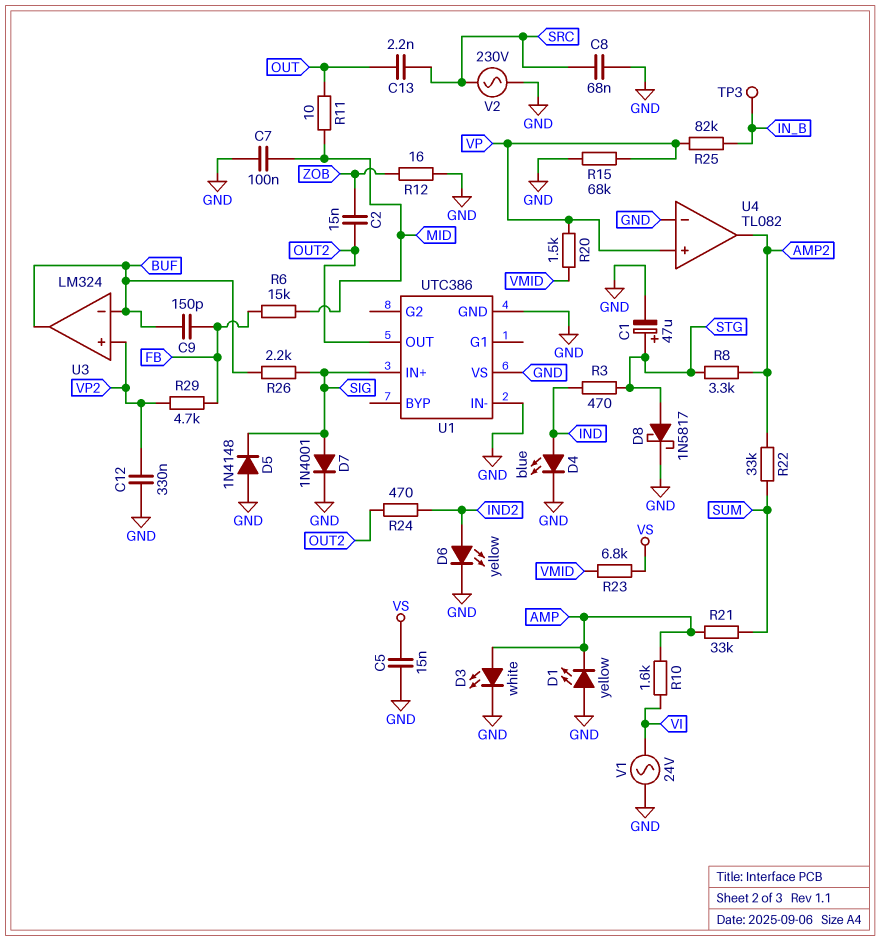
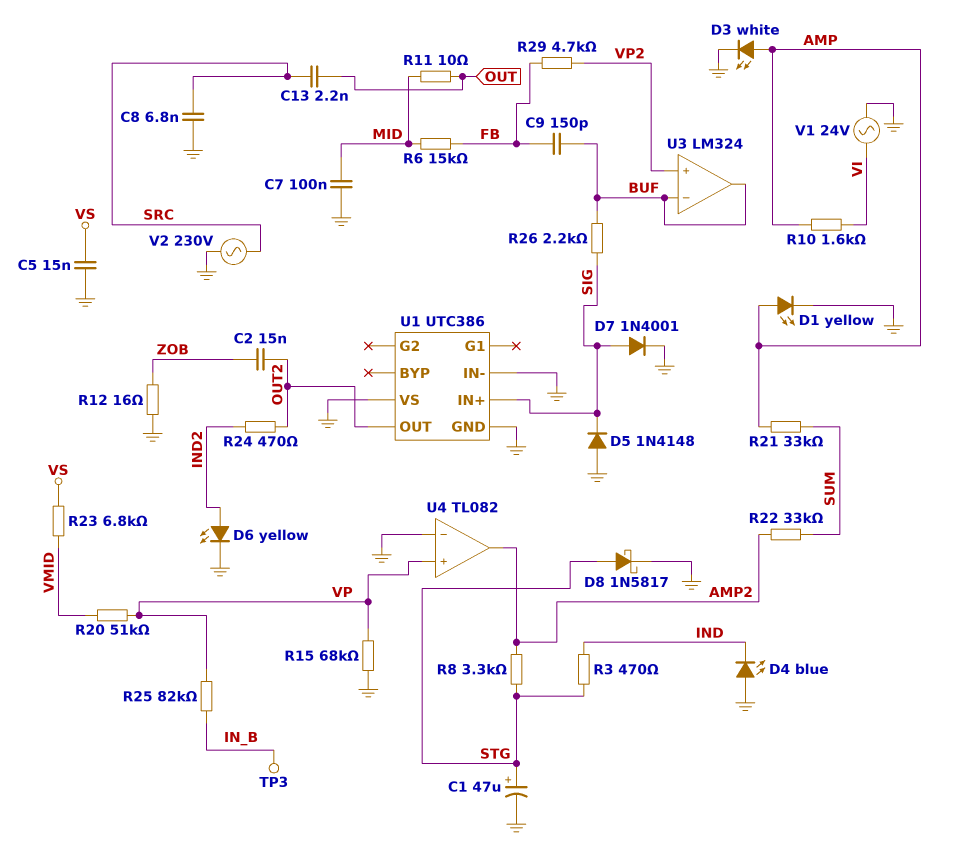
C8: 68nF (GND, SRC) -> 6.8nF (GND, SRC)
C12: 330nF (GND, VP2) -> none
D1: LED yellow (A GND, K AMP) -> LED yellow (A AMP, K GND)
D4: LED blue (A IND, K GND) -> LED blue (A GND, K IND)
R20: 1.5k (VMID, VP) -> 51k (VMID, VP)

